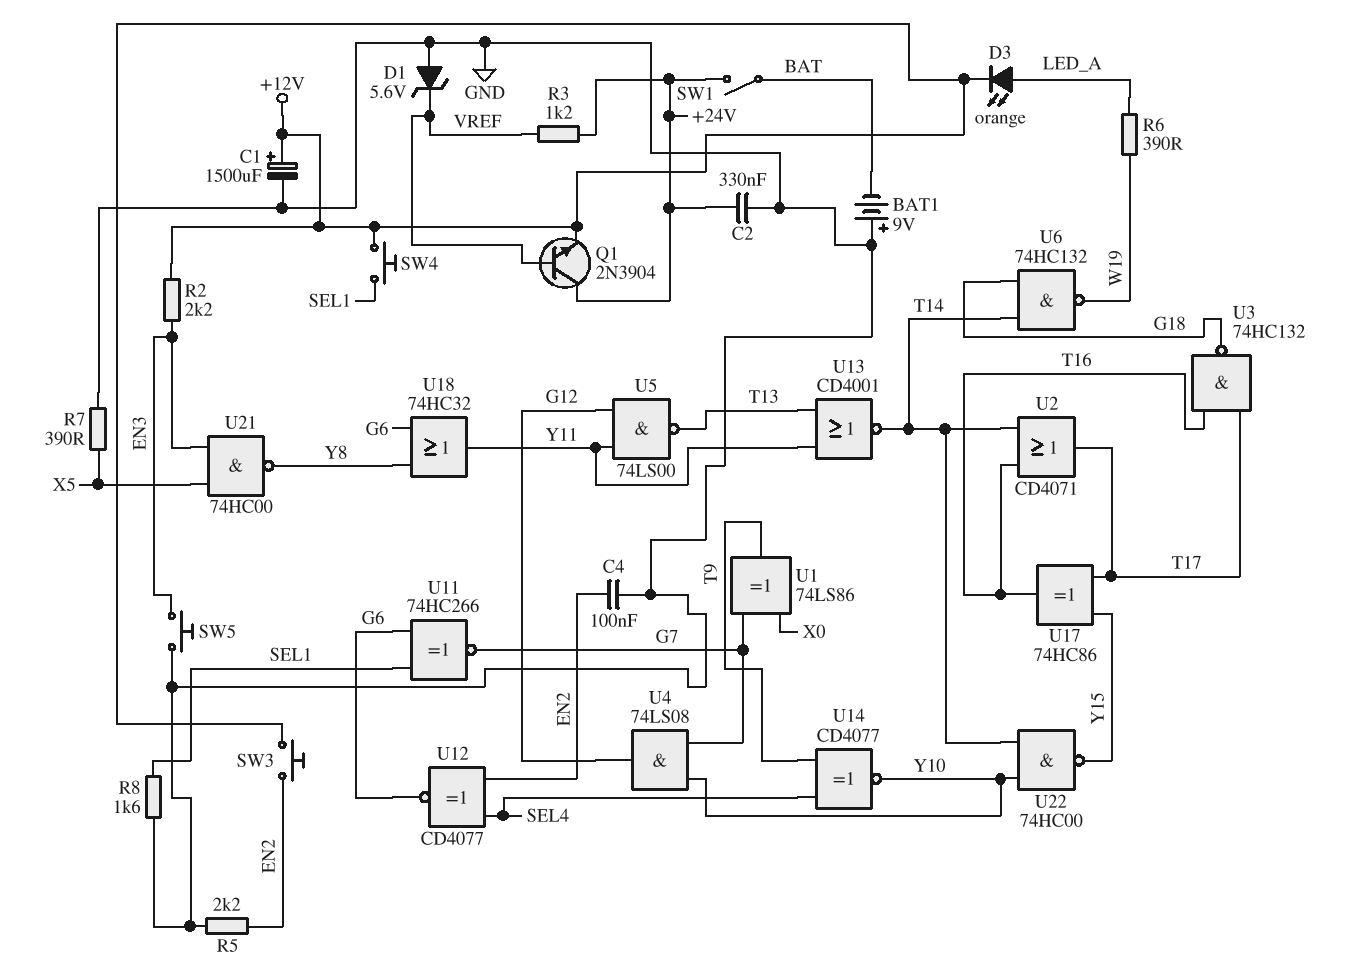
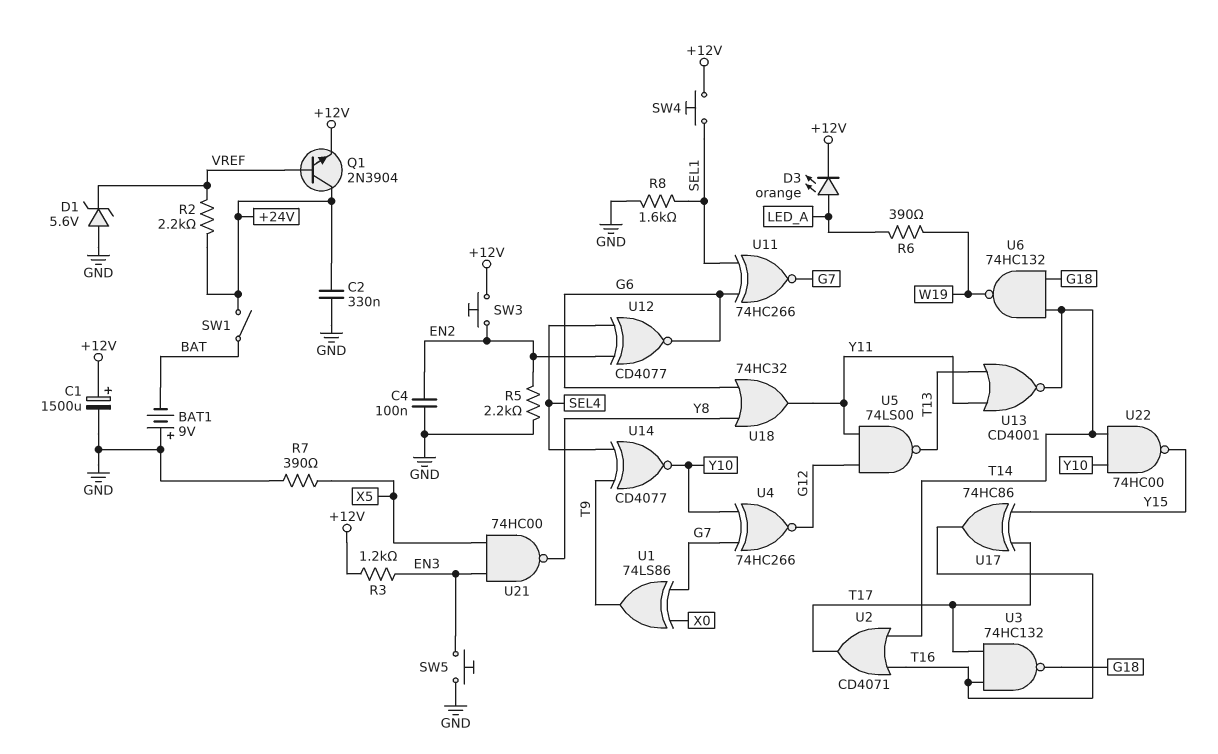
R2: 2.2k (+12V, EN3) -> 2.2k (+24V, VREF)
R3: 1.2k (+24V, VREF) -> 1.2k (+12V, EN3)
U4: AND 74LS08 (in G7, in Y10, out G12) -> XNOR 74HC266 (in G7, in Y10, out G12)

